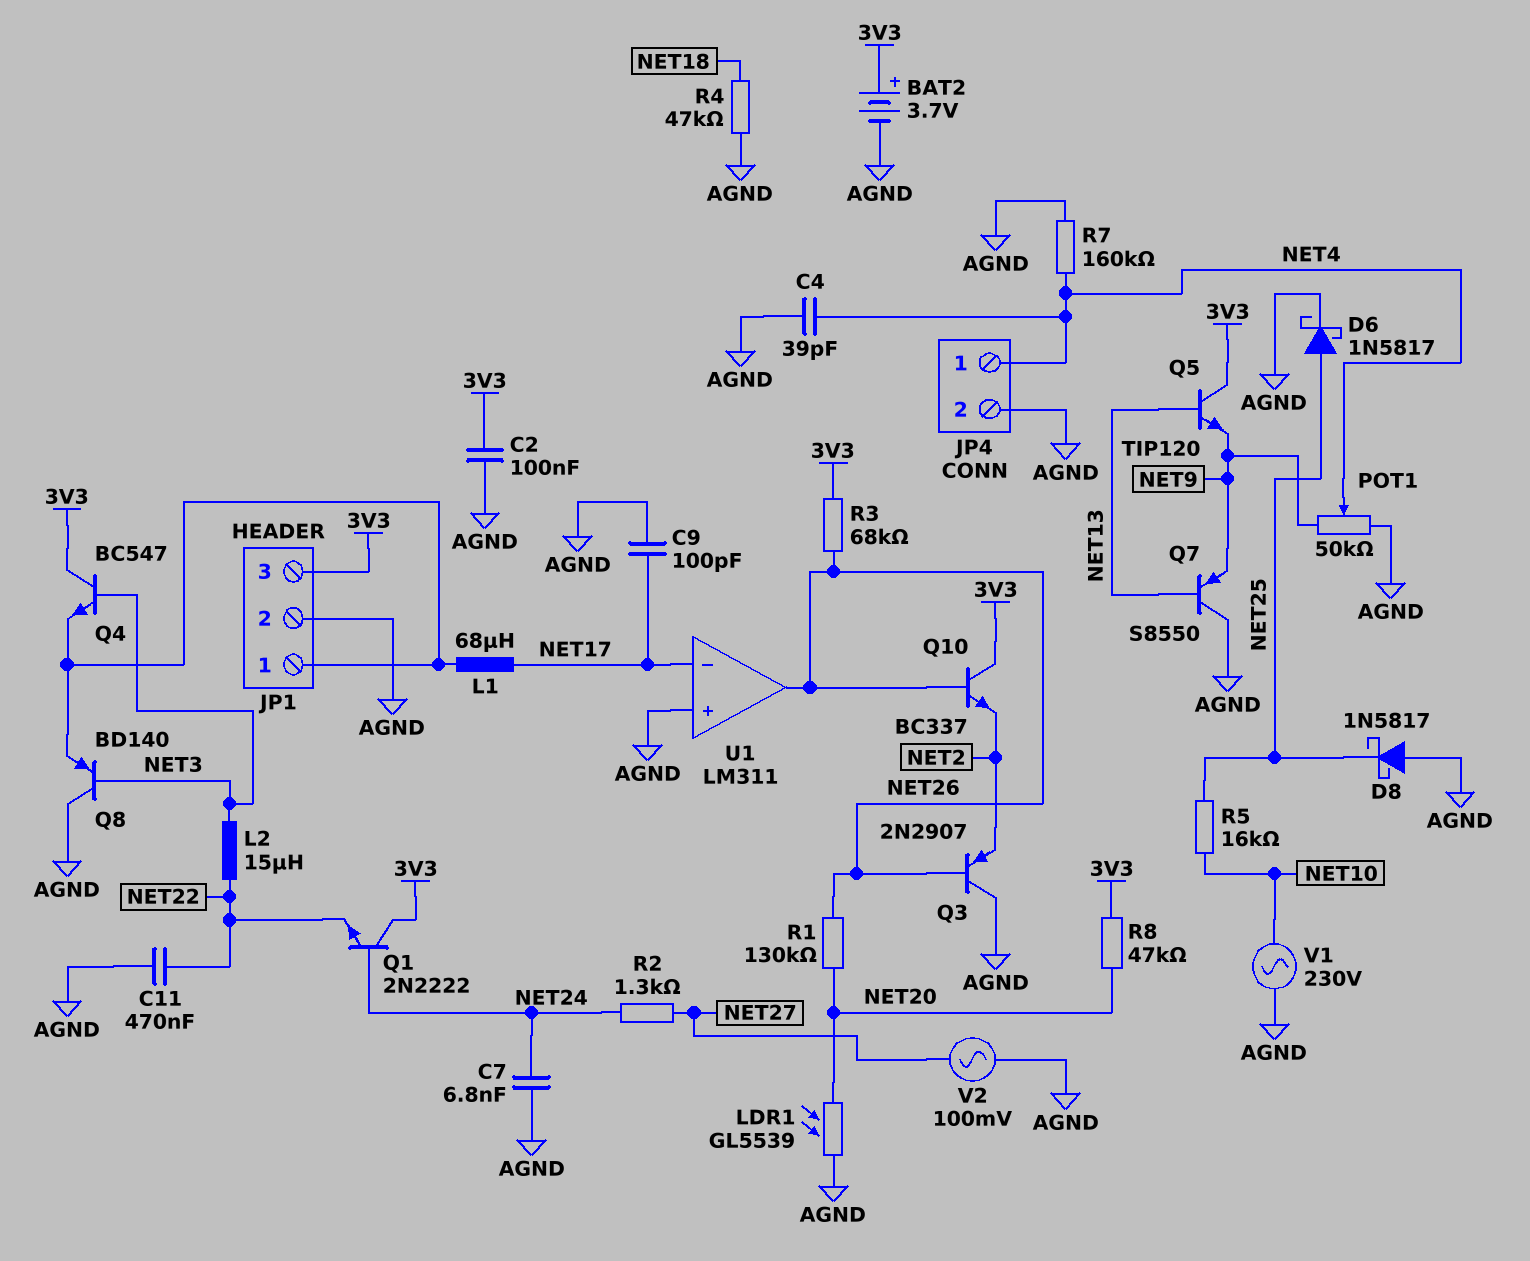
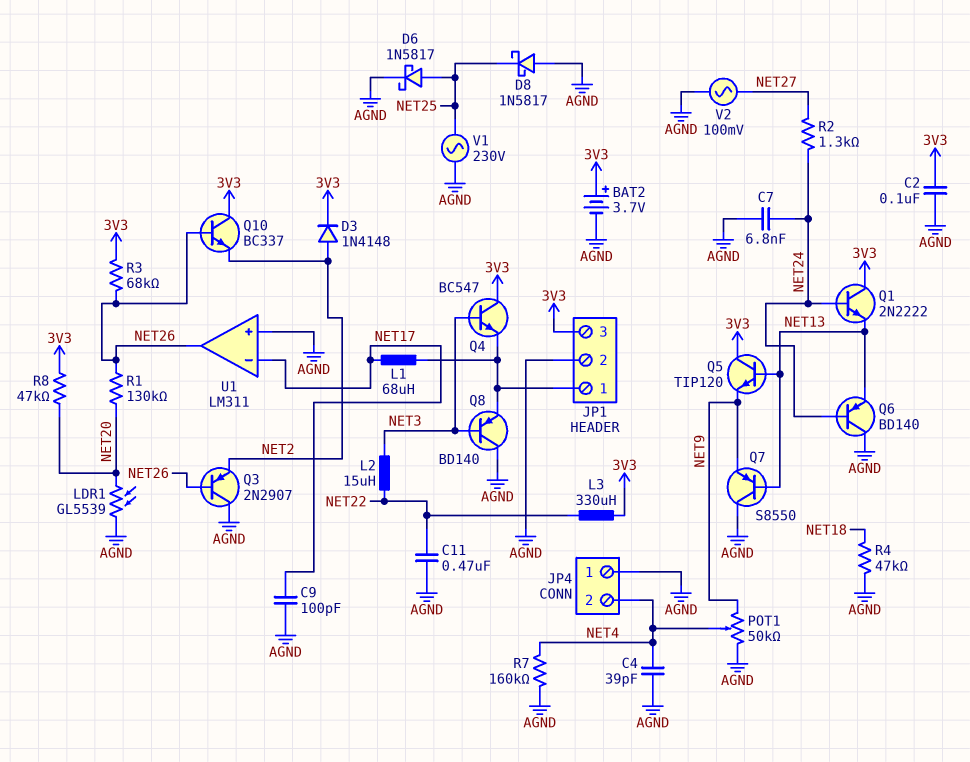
D3: none -> diode 1N4148 (A NET2, K 3V3)
JP4 pin 1: NET4 -> AGND
JP4 pin 2: AGND -> NET4
L3: none -> 330uH (3V3, NET22)
Q1: NPN 2N2222 (B NET24, C 3V3, E NET22) -> NPN 2N2222 (B NET24, C 3V3, E NET13)
Q6: none -> PNP BD140 (B NET24, C AGND, E NET13)
R5: 16k (NET10, NET25) -> none
V1: AC 230V (AGND, NET10) -> AC 230V (AGND, NET25)

